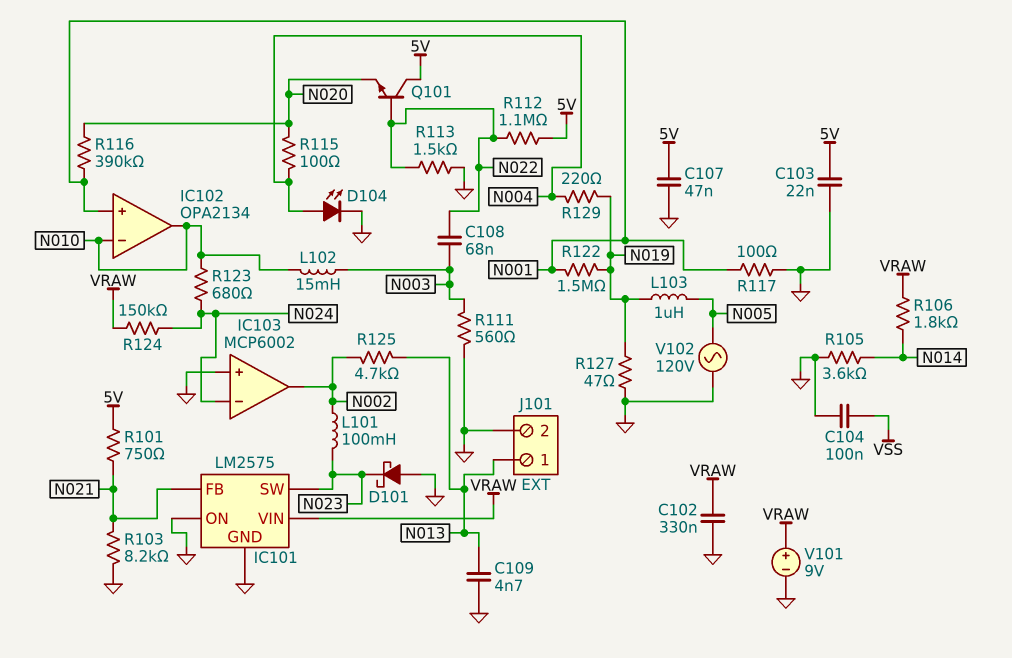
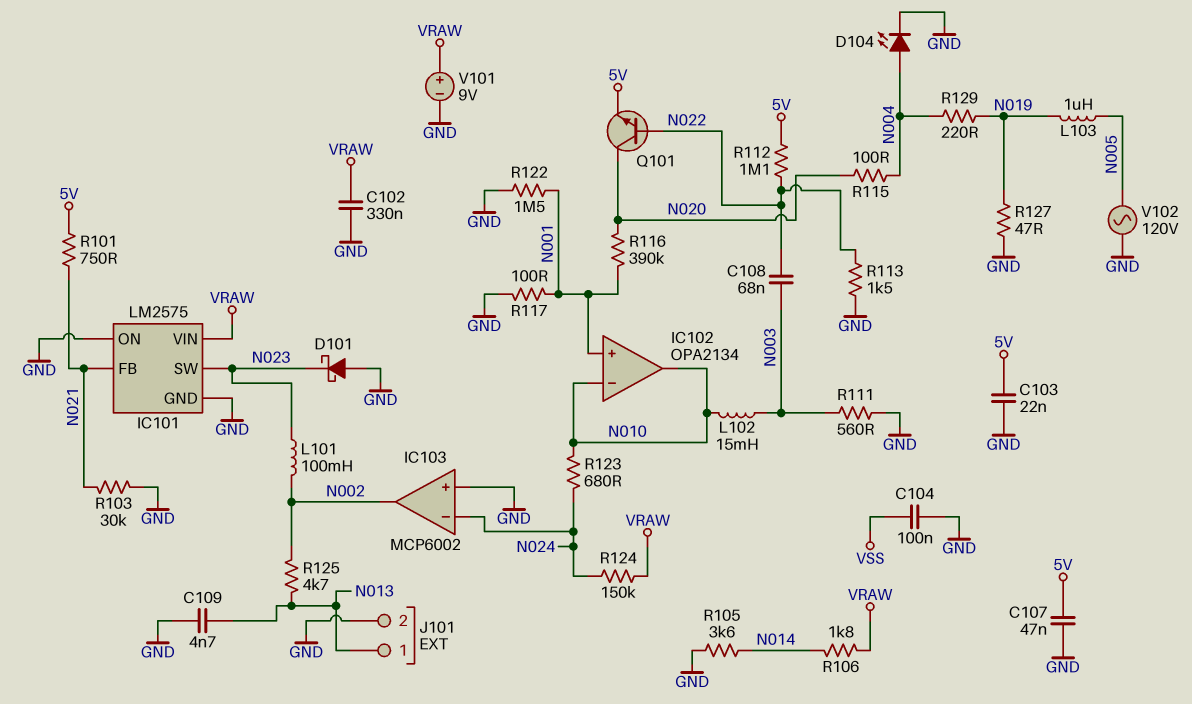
Q101: NPN (B N022, C 5V, E N020) -> NPN (B N022, C N020, E 5V)
R103: 8.2k (GND, N021) -> 30k (GND, N021)
R122: 1.5M (N001, N019) -> 1.5M (GND, N001)

